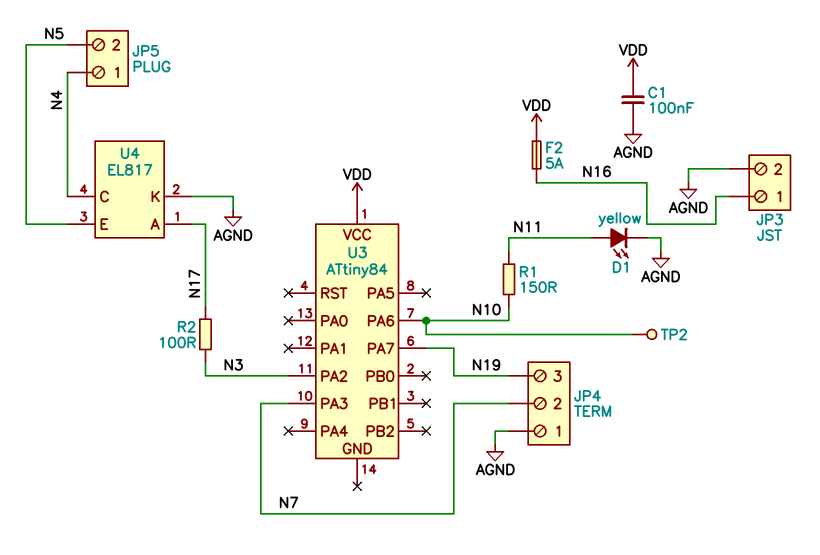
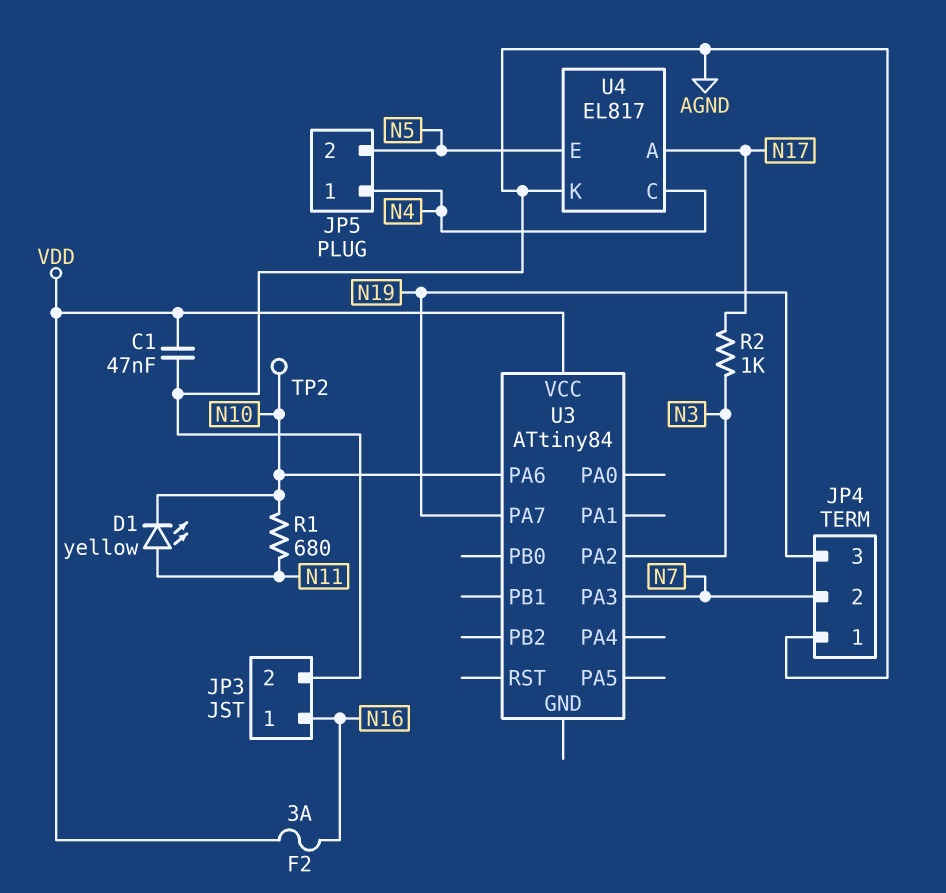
C1: 100nF (AGND, VDD) -> 47nF (AGND, VDD)
D1: LED yellow (A N11, K AGND) -> LED yellow (A N11, K N10)
F2: 5A (N16, VDD) -> 3A (N16, VDD)
R1: 150 (N10, N11) -> 680 (N10, N11)
R2: 100 (N3, N17) -> 1k (N3, N17)

